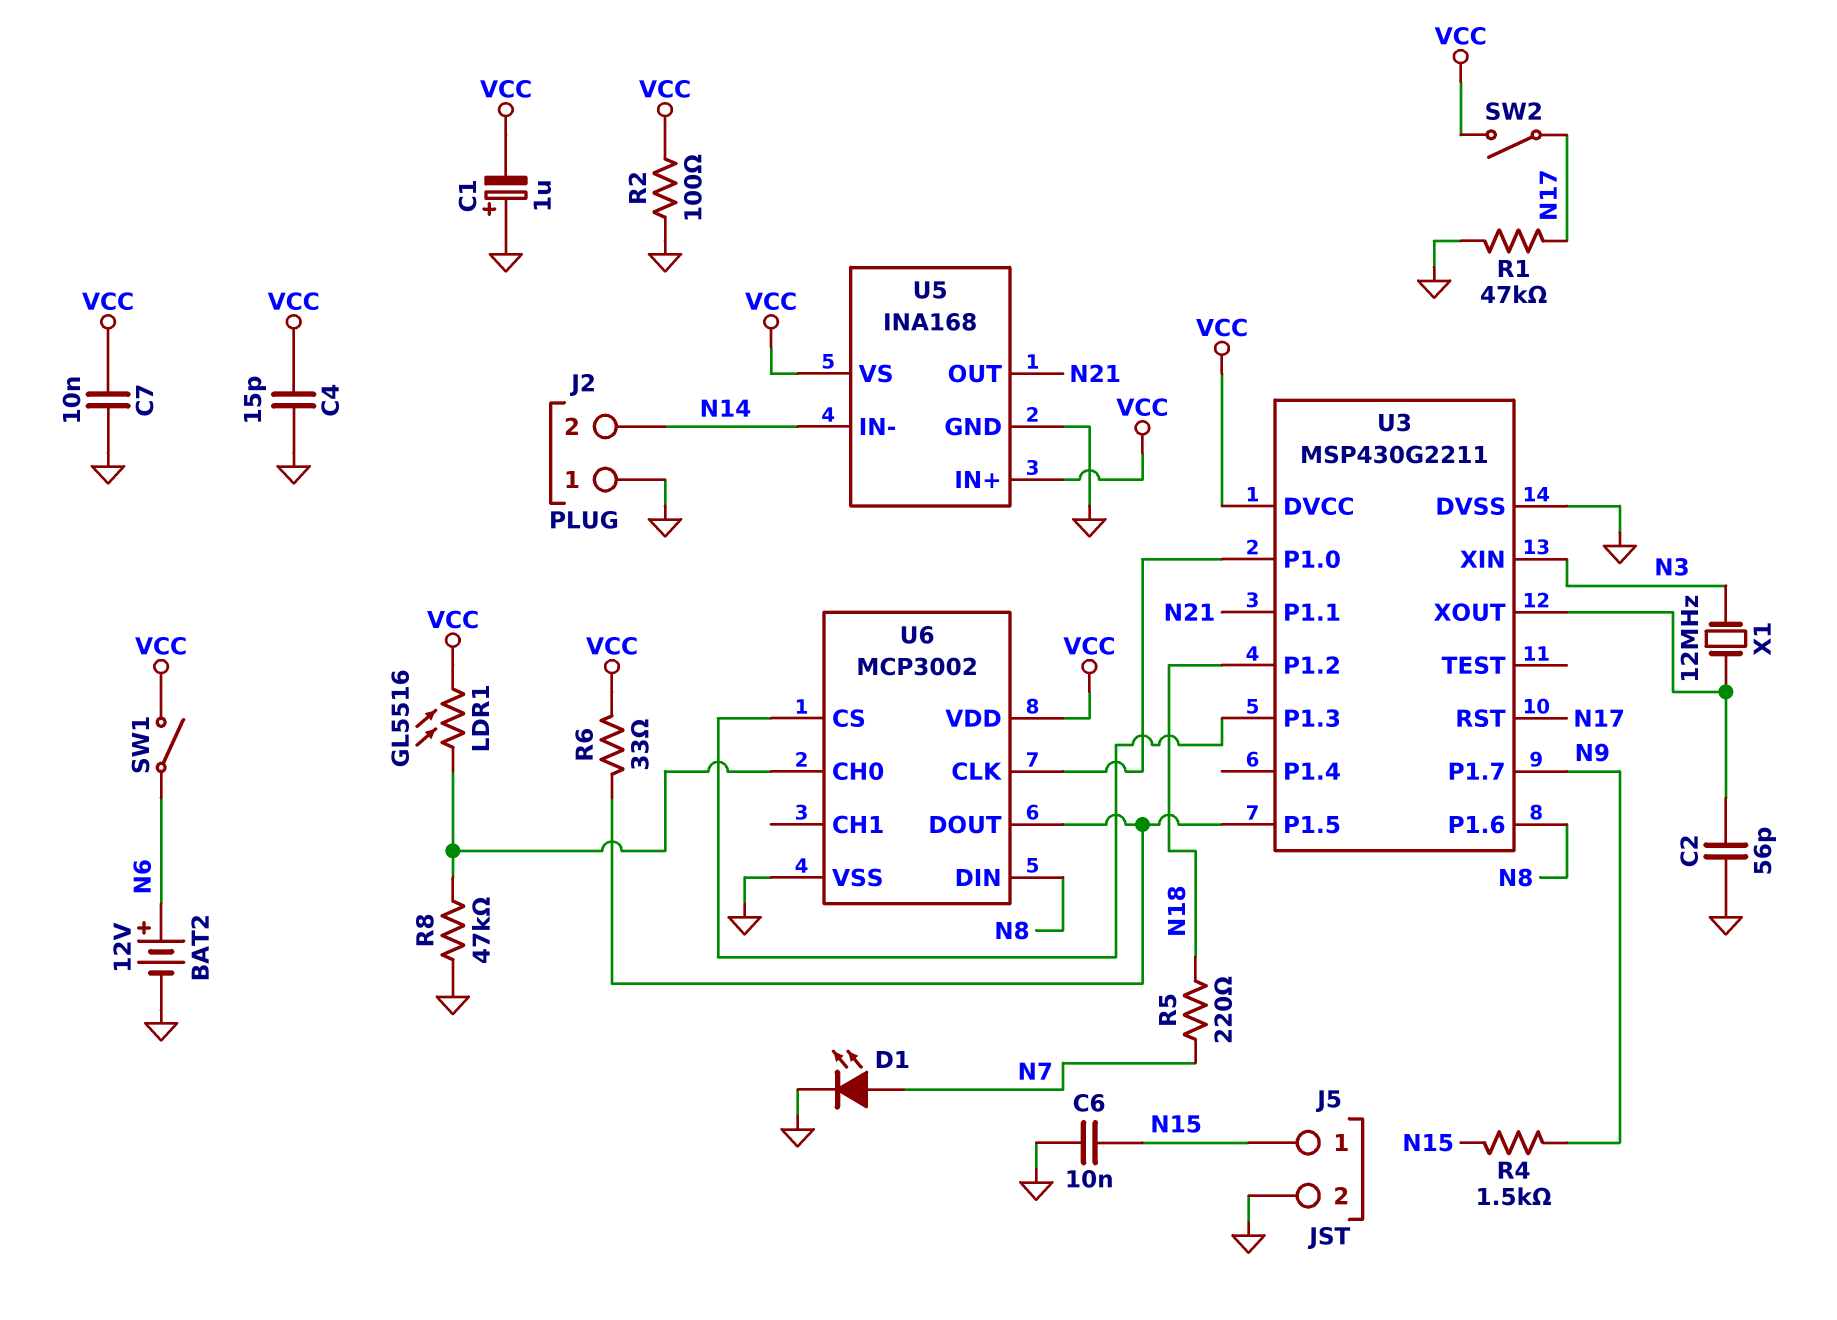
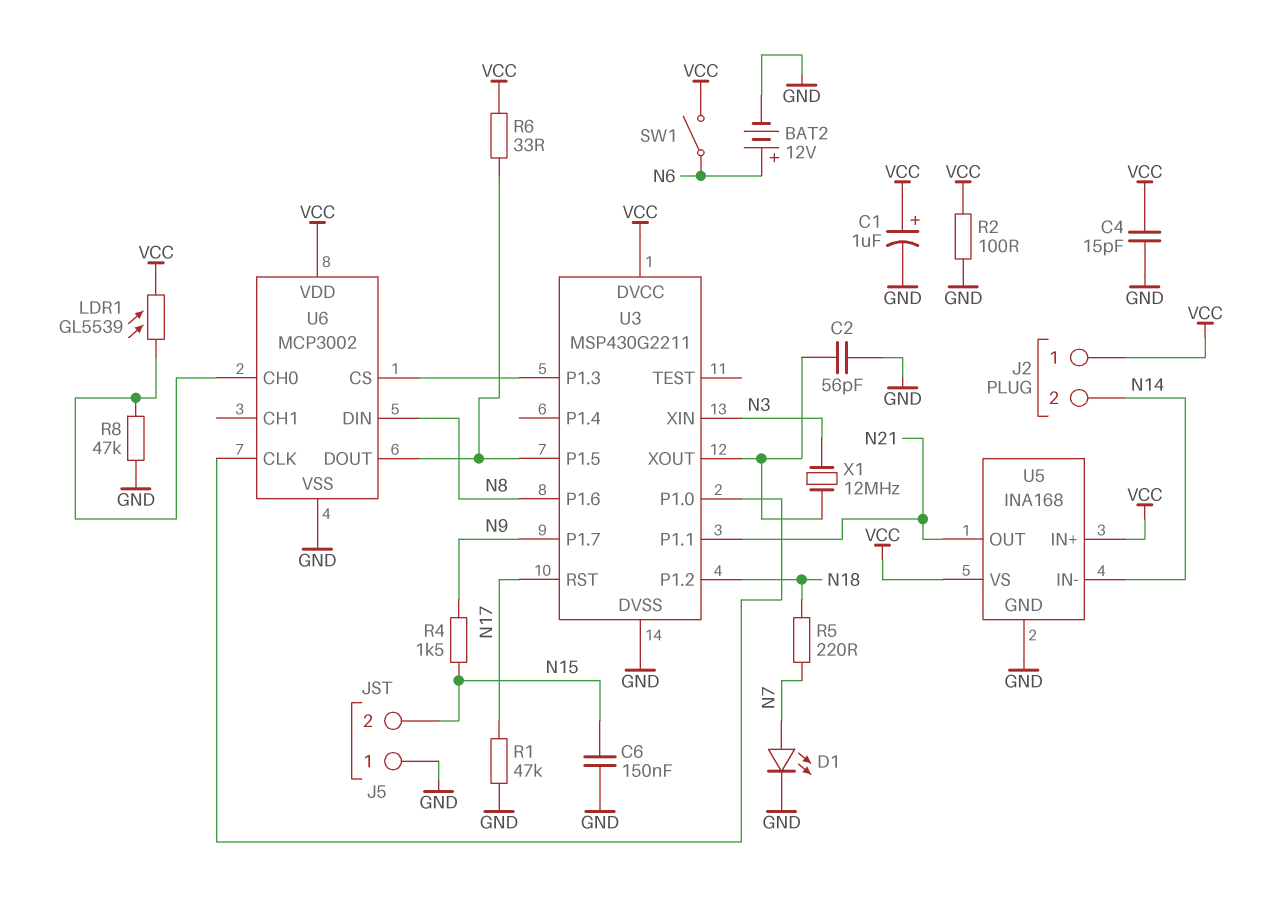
C1: 1uF (plus GND, minus VCC) -> 1uF (plus VCC, minus GND)
C6: 10nF (GND, N15) -> 150nF (GND, N15)
C7: 10nF (GND, VCC) -> none
J2 pin 1: GND -> VCC
J5 pin 1: N15 -> GND
J5 pin 2: GND -> N15
LDR1: GL5516 (U6/CH0, VCC) -> GL5539 (U6/CH0, VCC)
SW2: switch (N17, VCC) -> none

